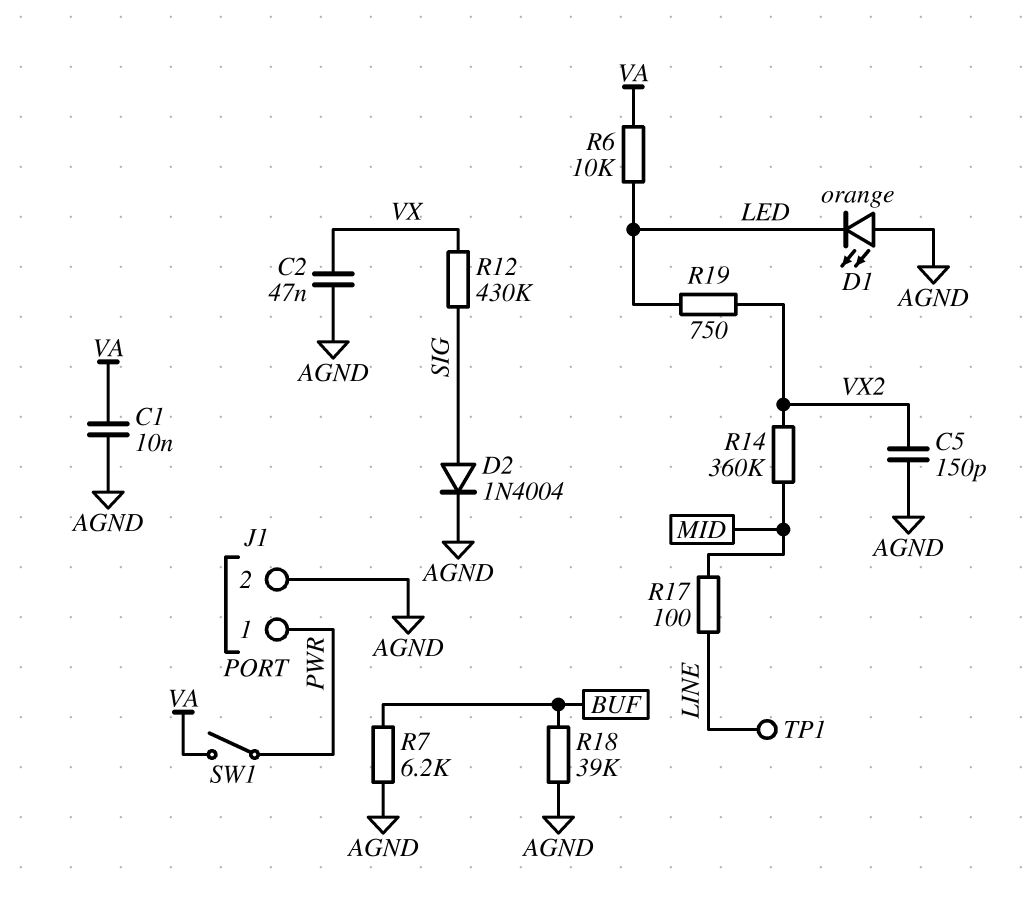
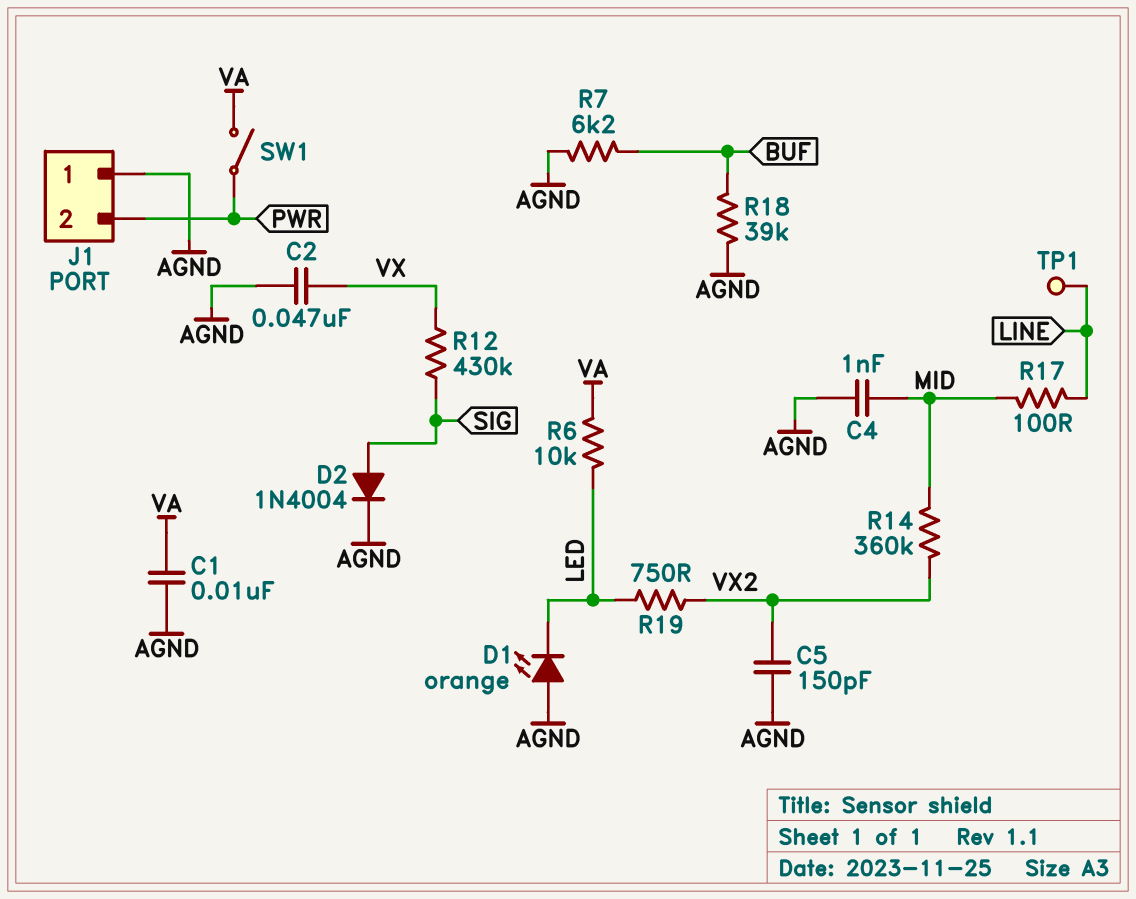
C4: none -> 1nF (AGND, MID)
J1 pin 1: PWR -> AGND
J1 pin 2: AGND -> PWR

